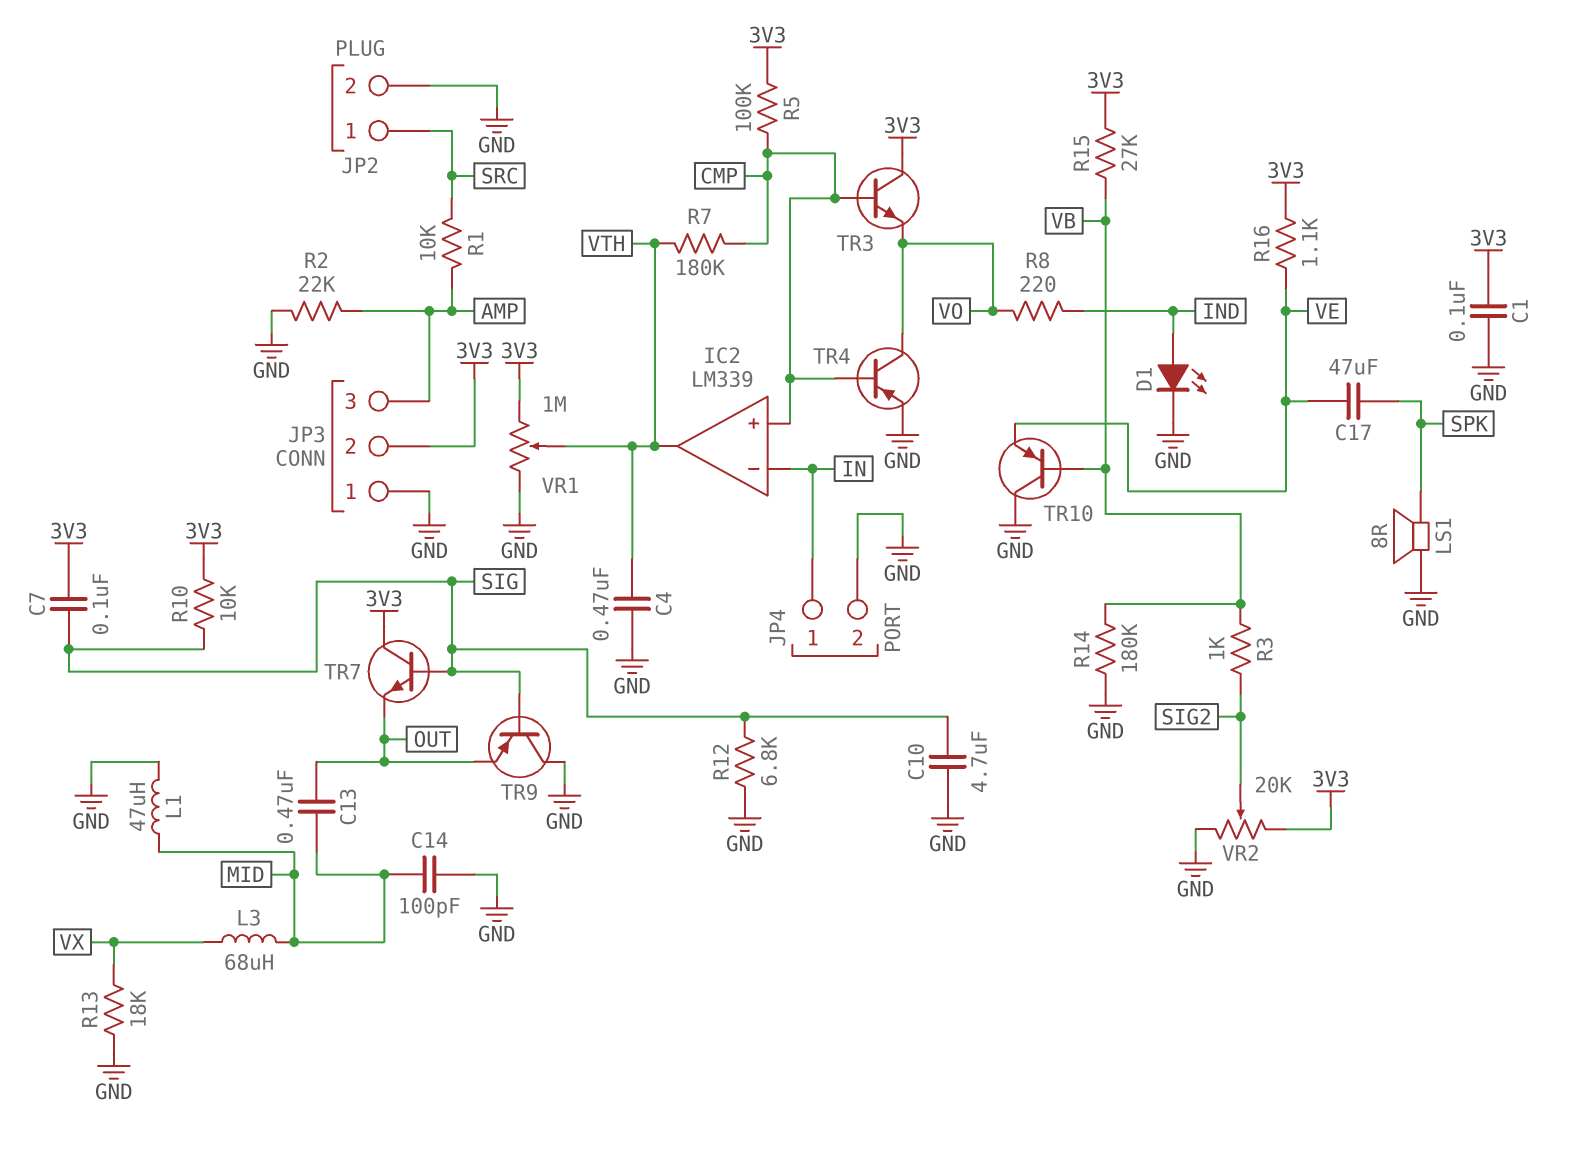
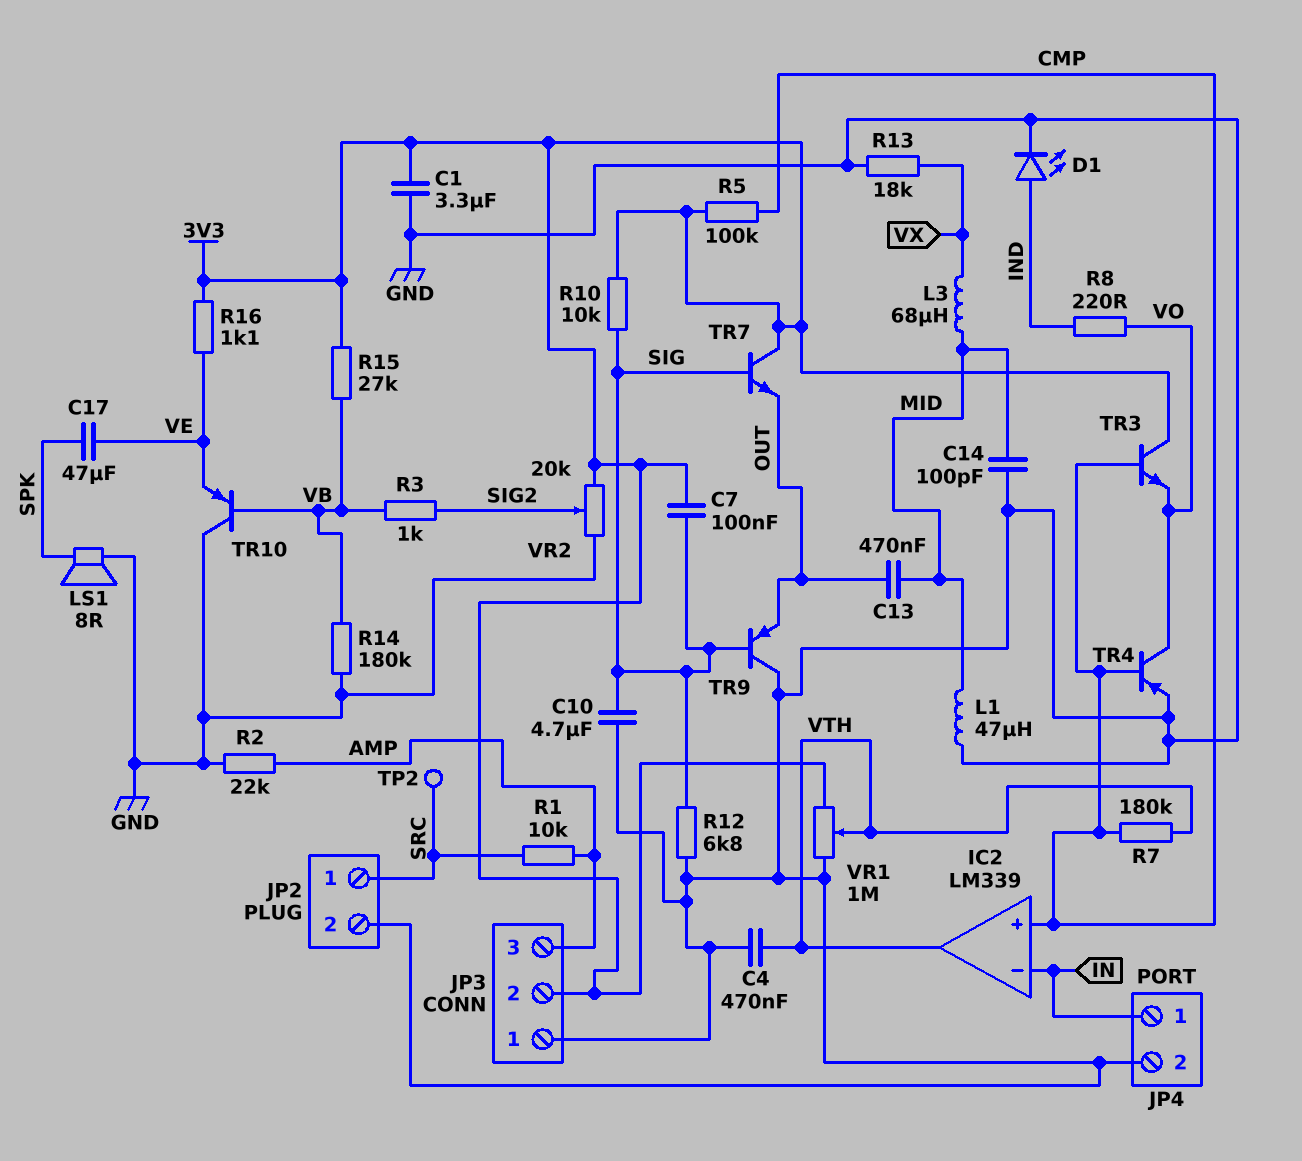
C1: 100nF (3V3, GND) -> 3.3uF (3V3, GND)
TP2: none -> test point (SRC)

